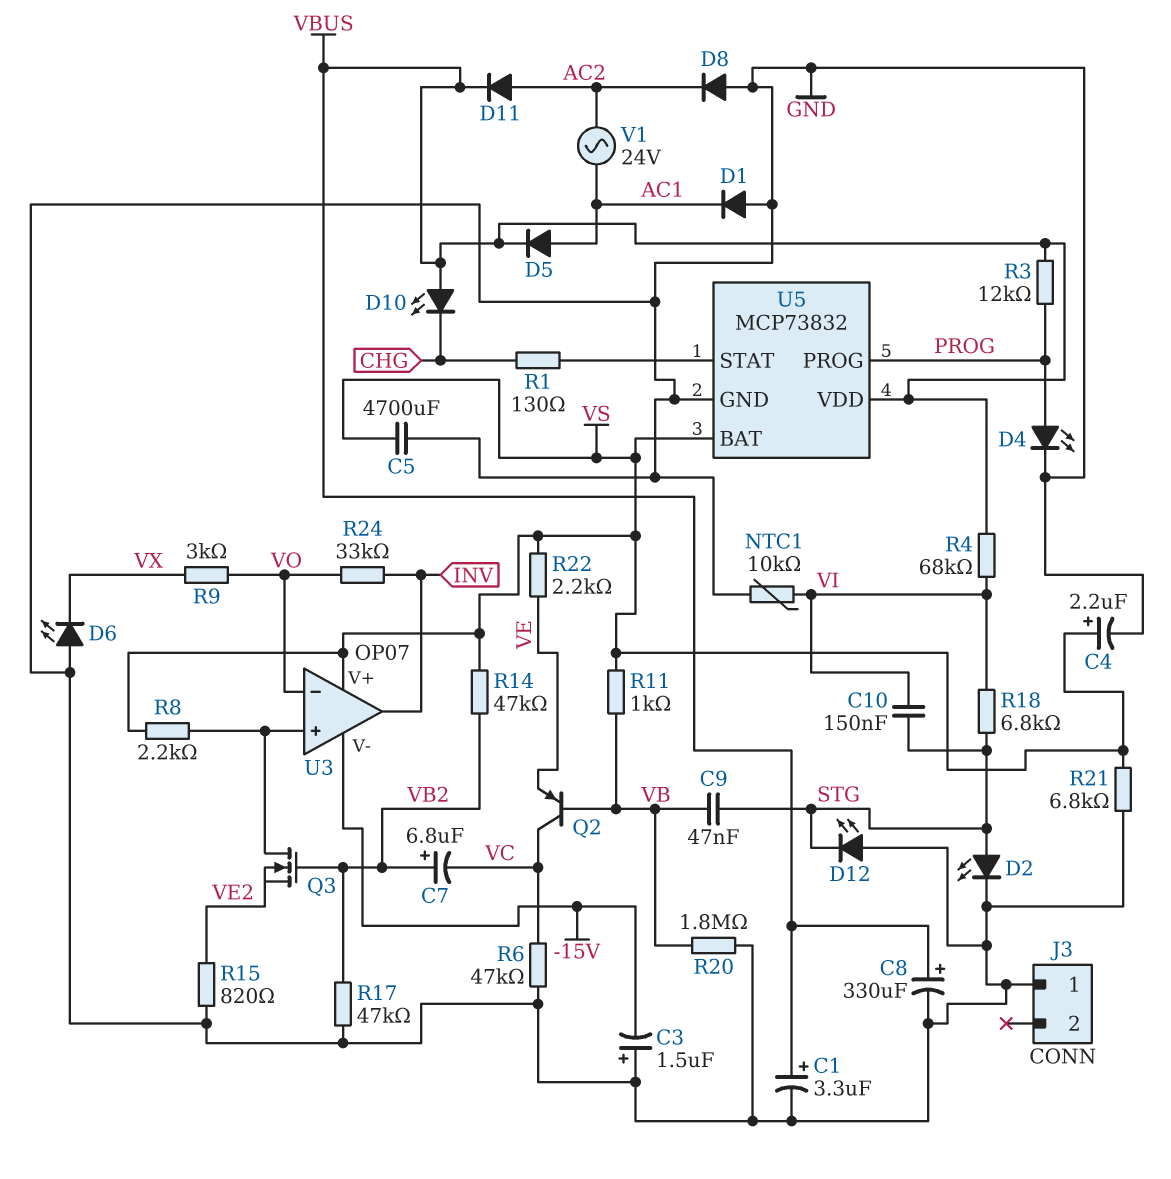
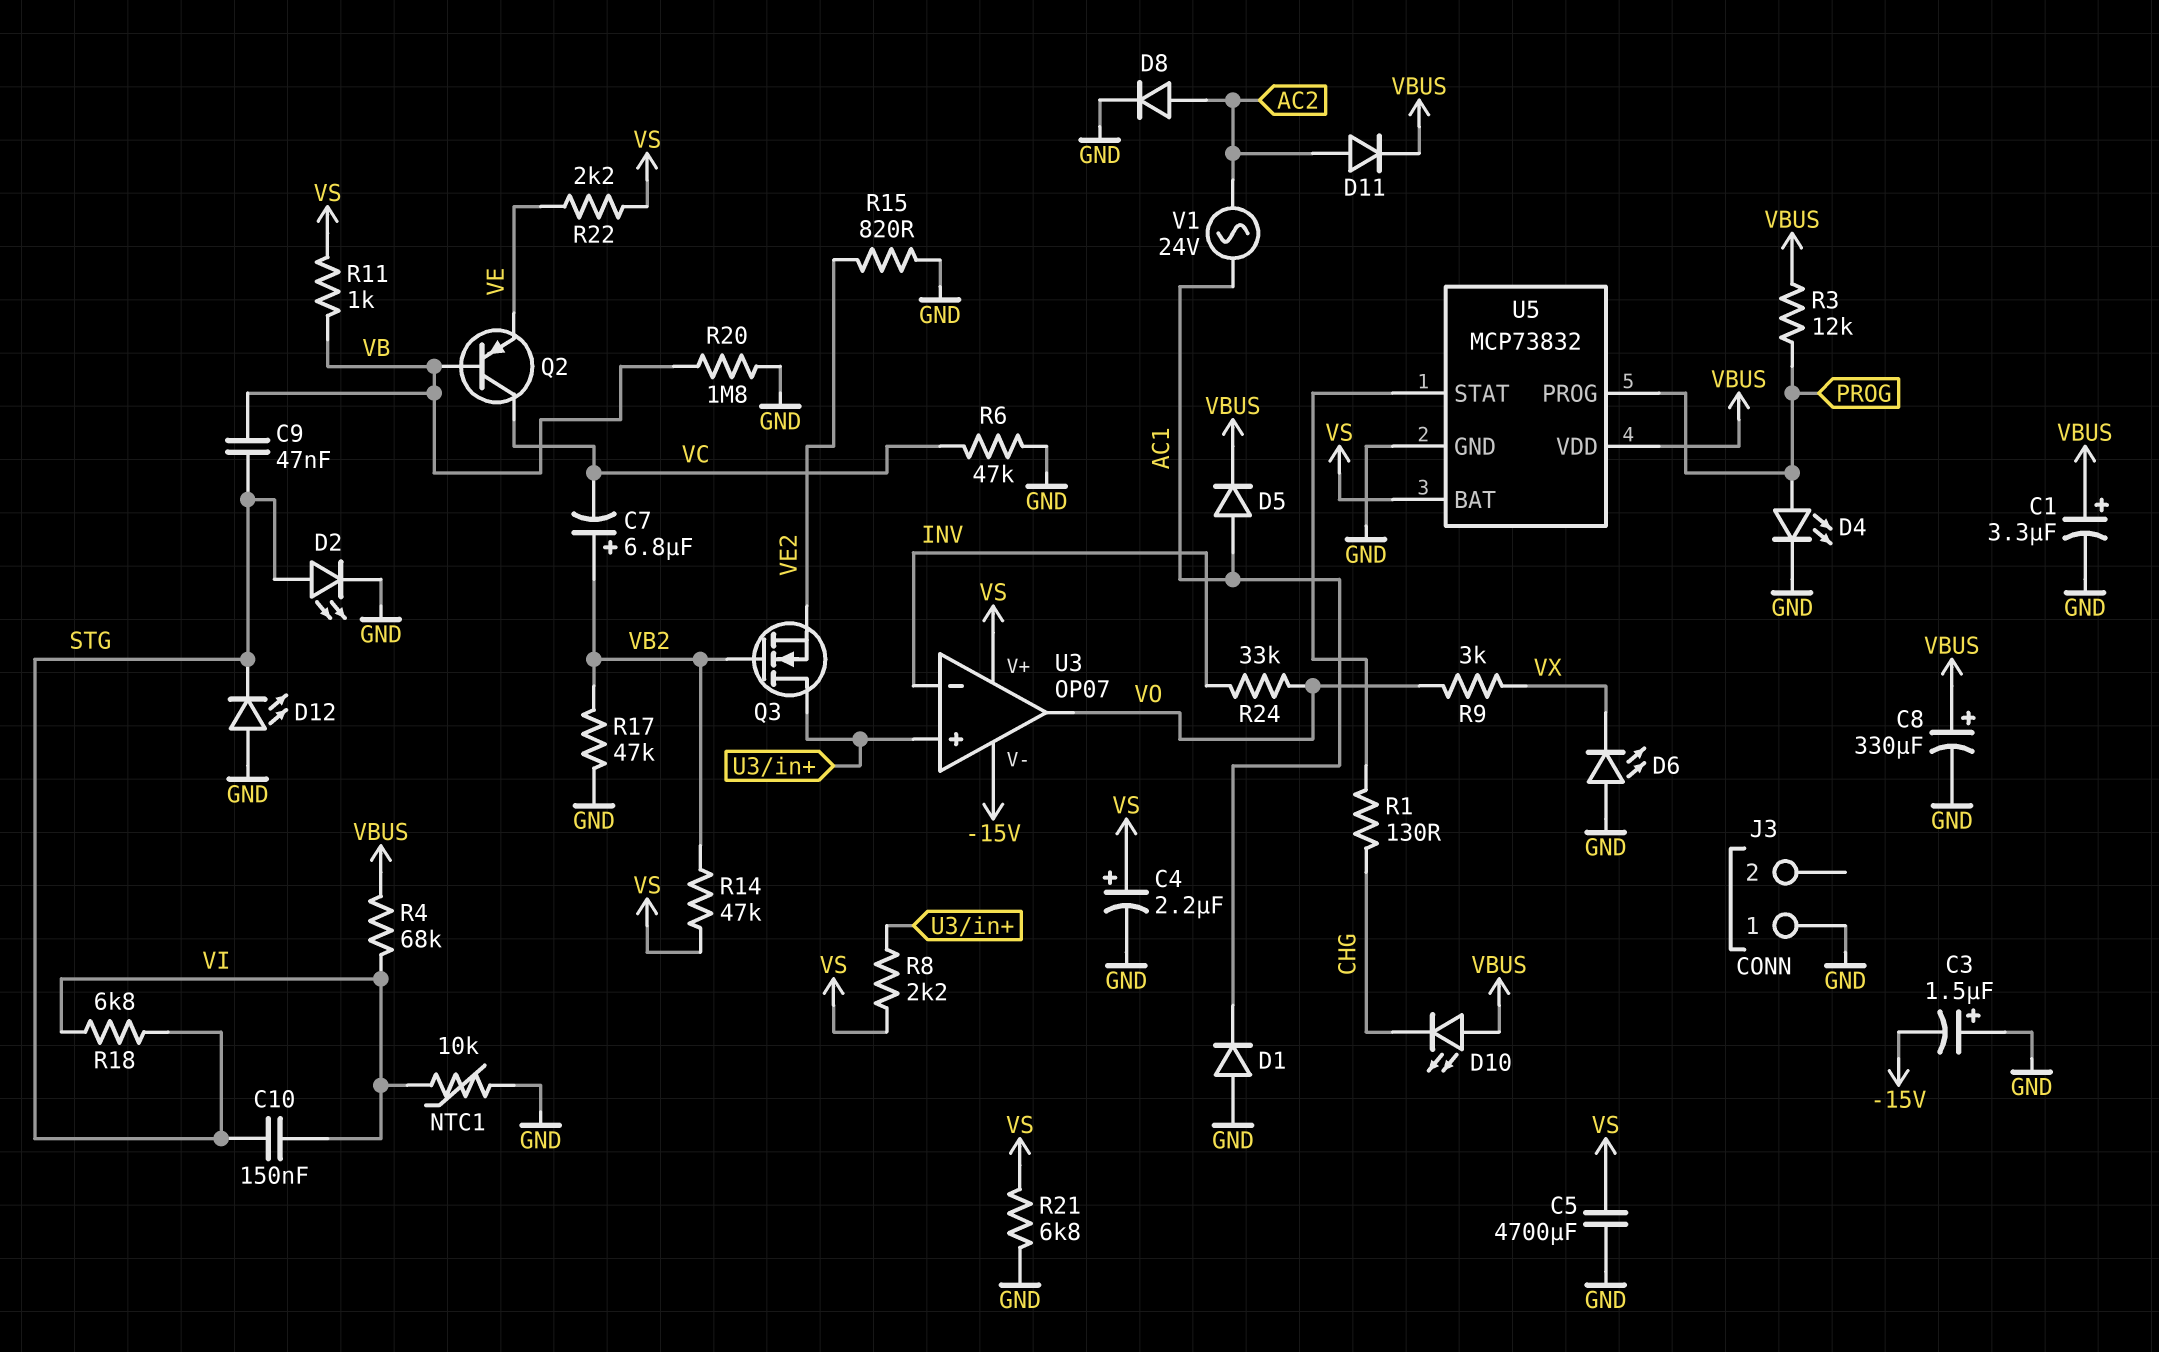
D8: diode (A GND, K AC2) -> diode (A AC2, K GND)
U3 pin in-: VO -> INV
U3 pin out: INV -> VO

